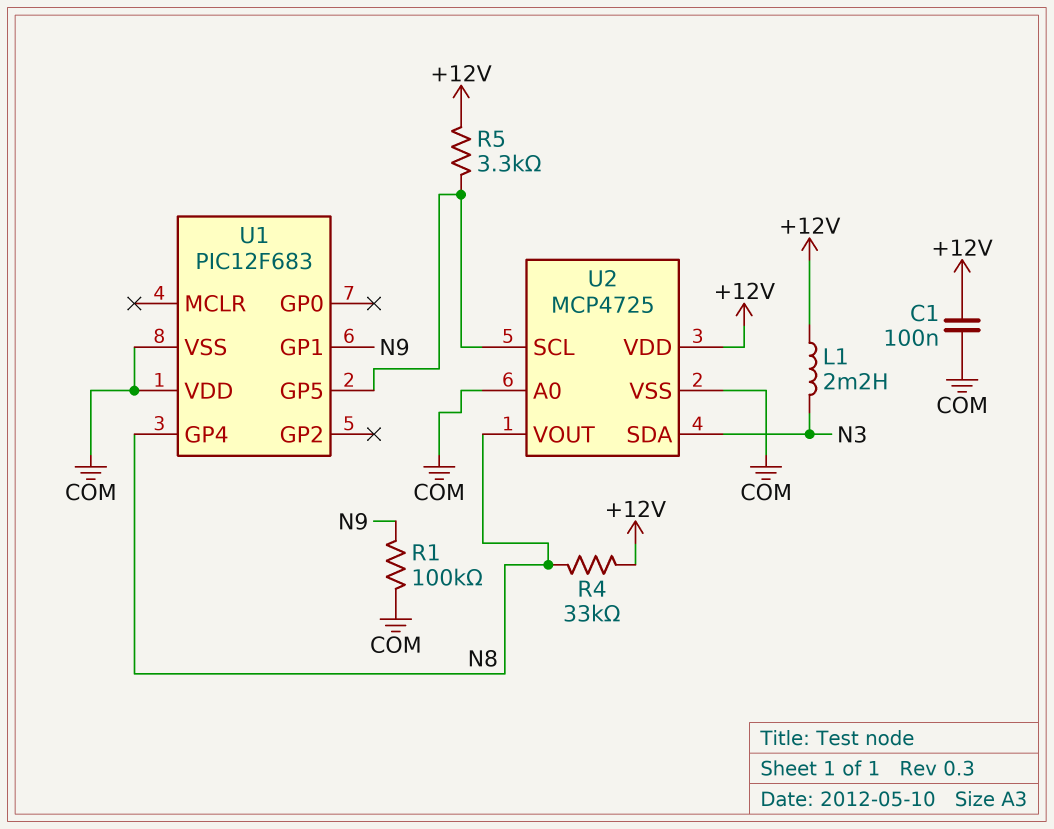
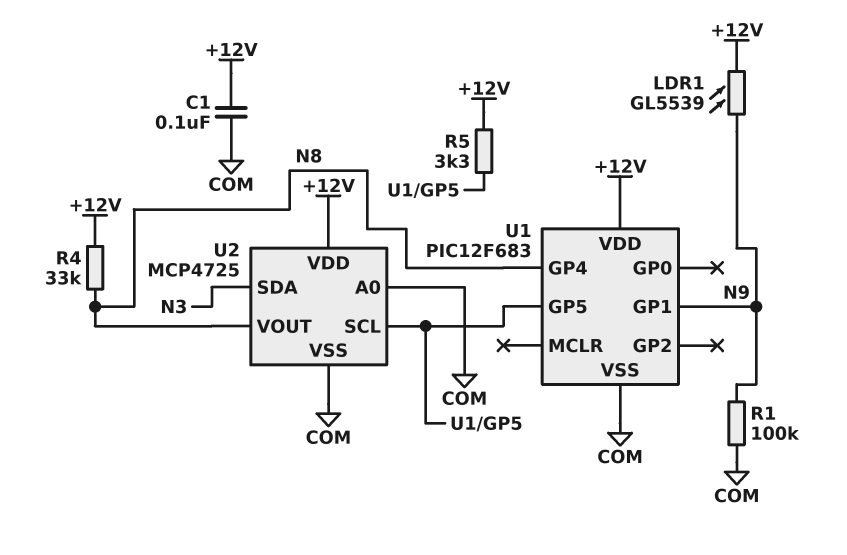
L1: 2.2mH (+12V, N3) -> none
LDR1: none -> GL5539 (+12V, N9)
U1 pin VDD: COM -> +12V

